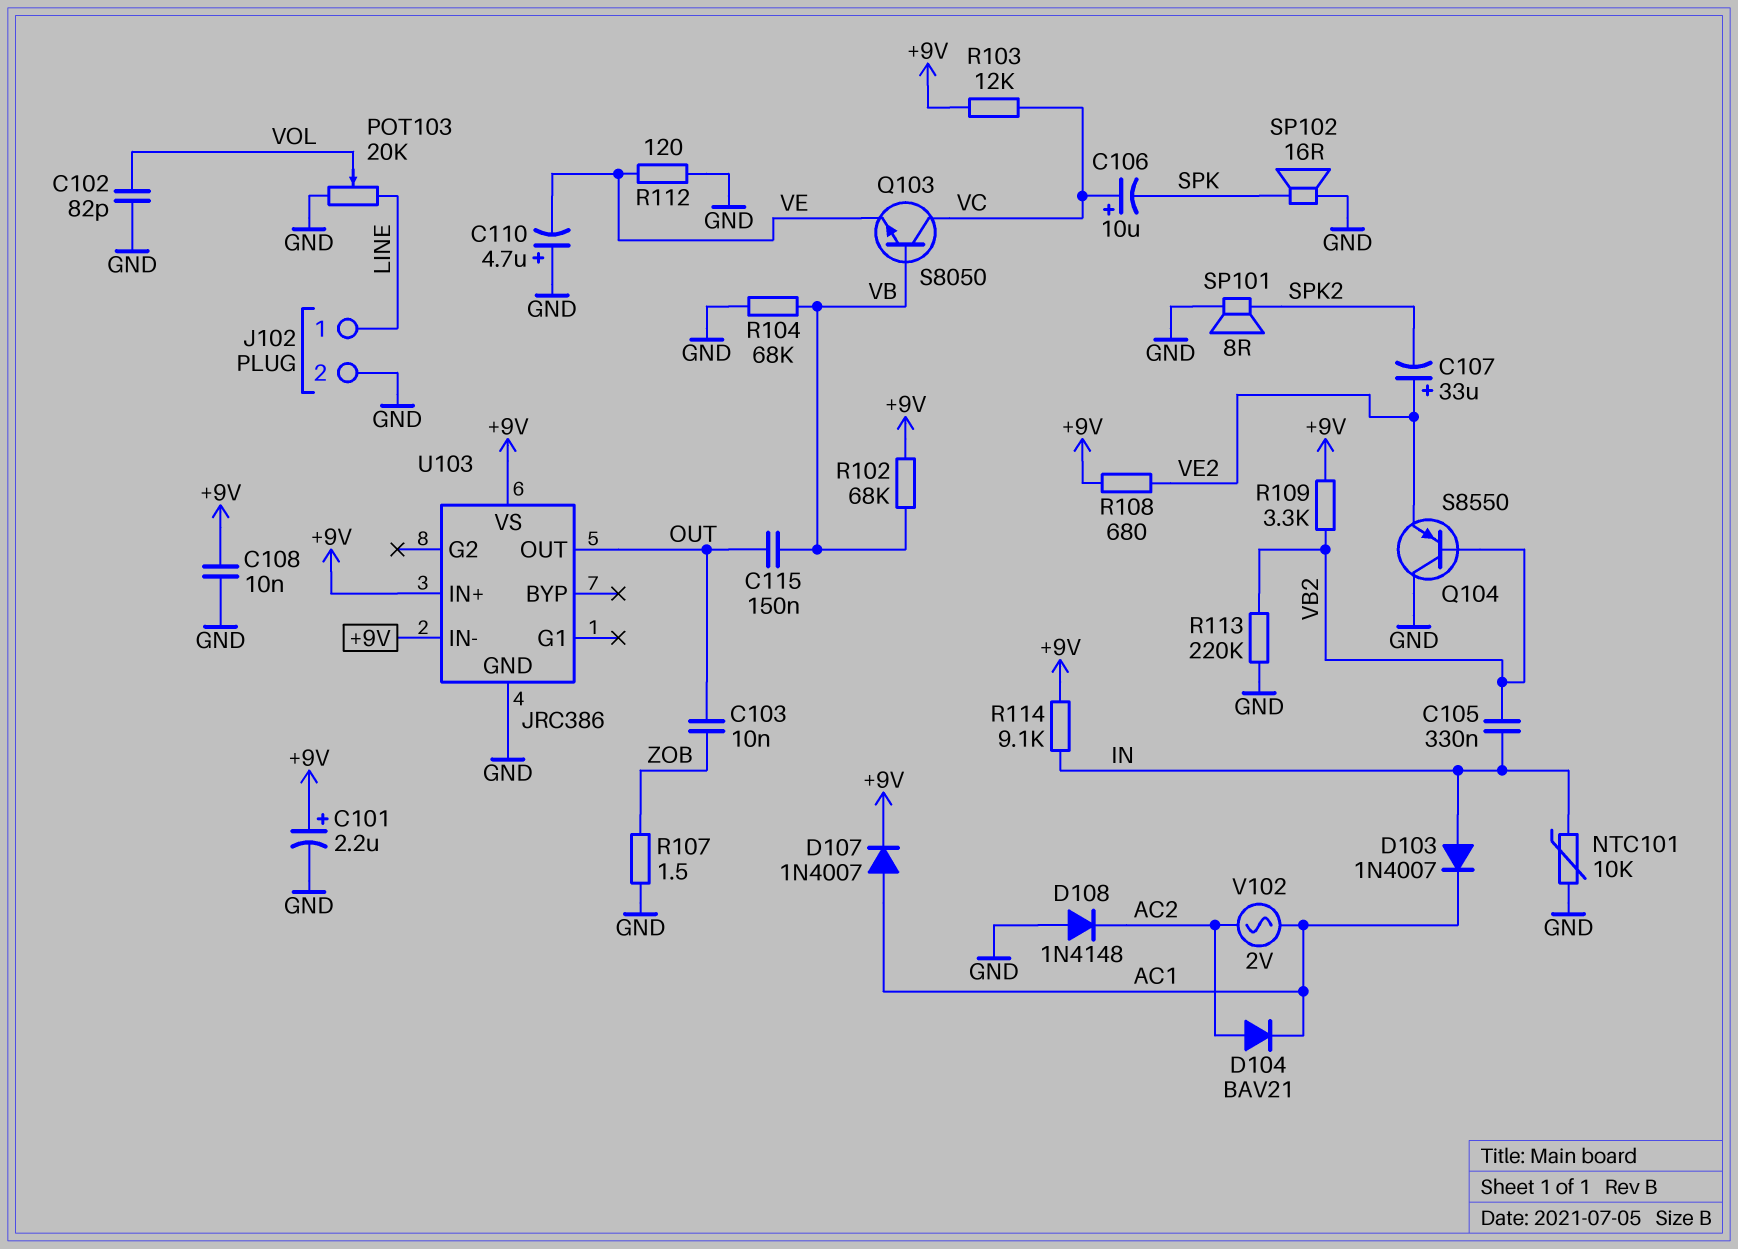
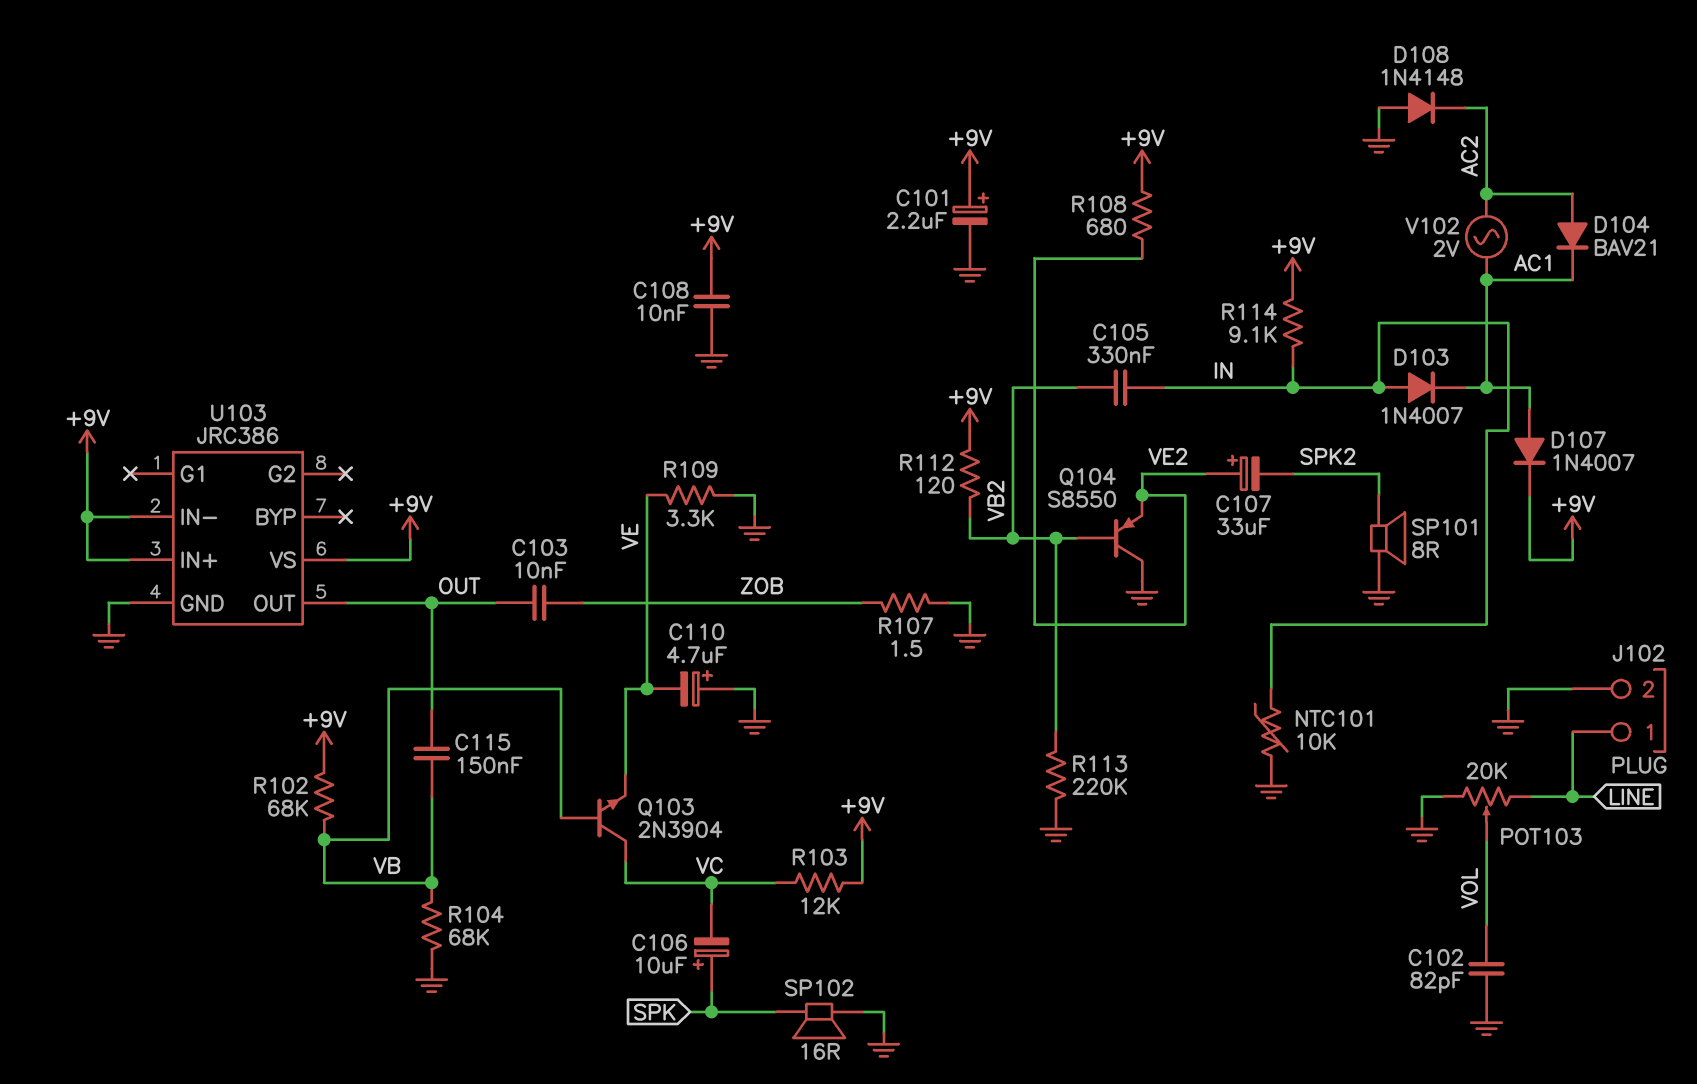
C106: 10uF (plus VC, minus SPK) -> 10uF (plus SPK, minus VC)
Q103: NPN S8050 (B VB, C VC, E VE) -> NPN 2N3904 (B VB, C VC, E VE)
R109: 3.3k (+9V, VB2) -> 3.3k (GND, VE)
R112: 120 (GND, VE) -> 120 (+9V, VB2)

